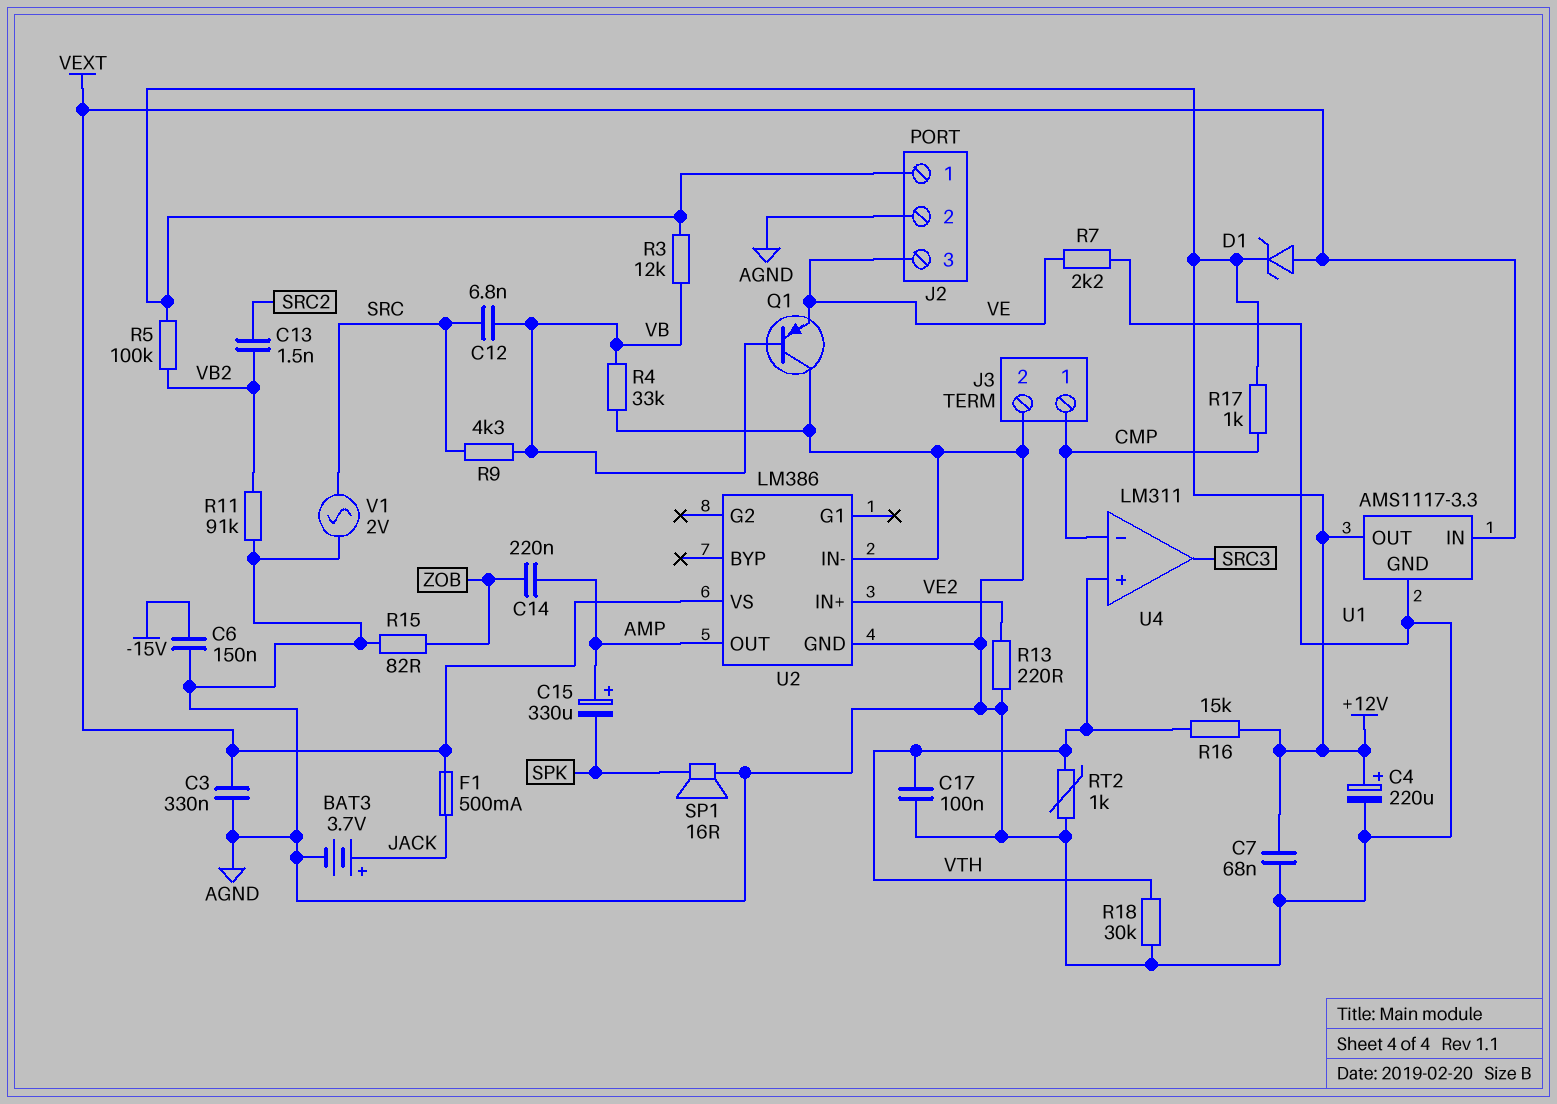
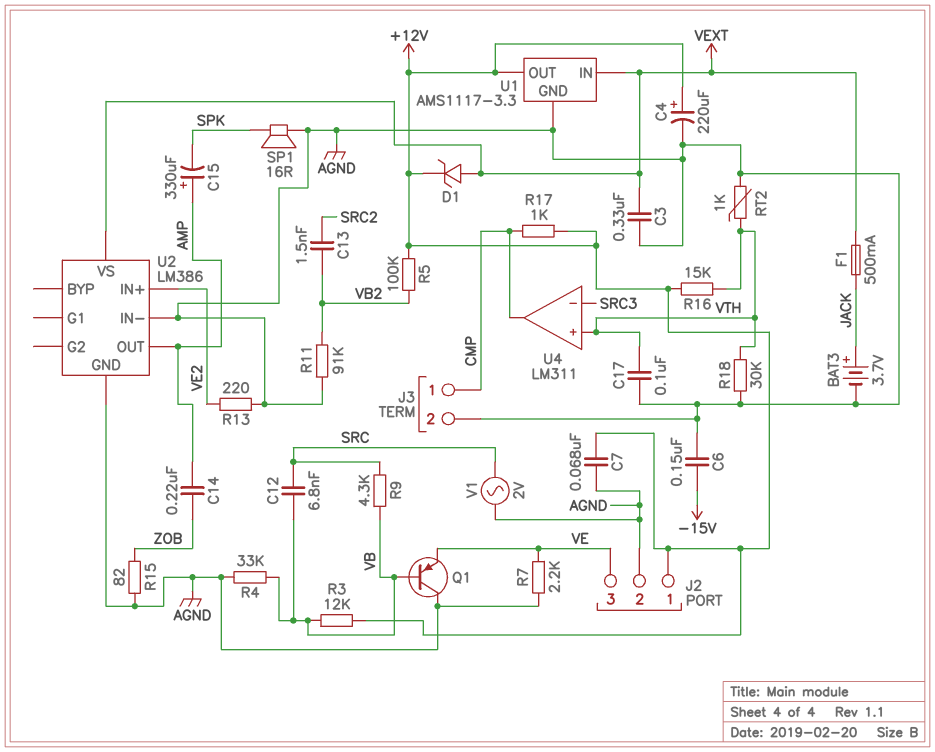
U4 pin in-: CMP -> SRC3
U4 pin out: SRC3 -> CMP

